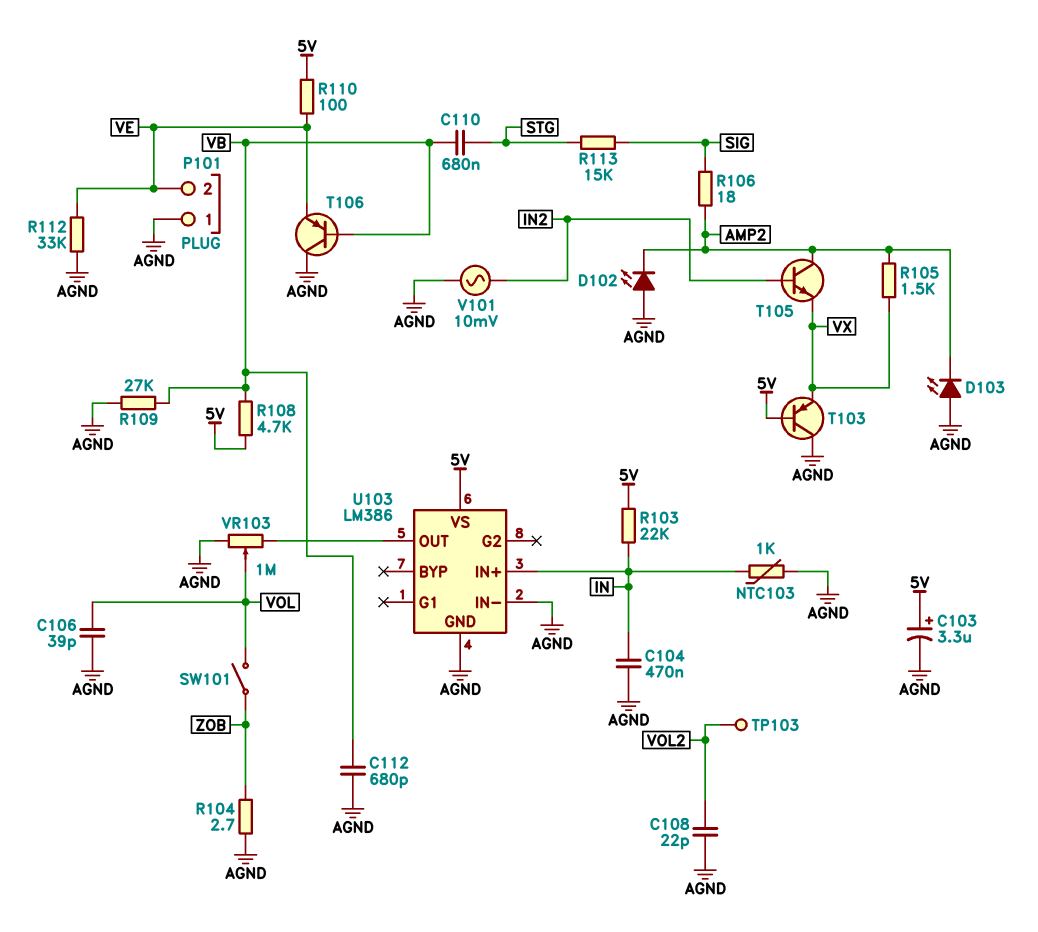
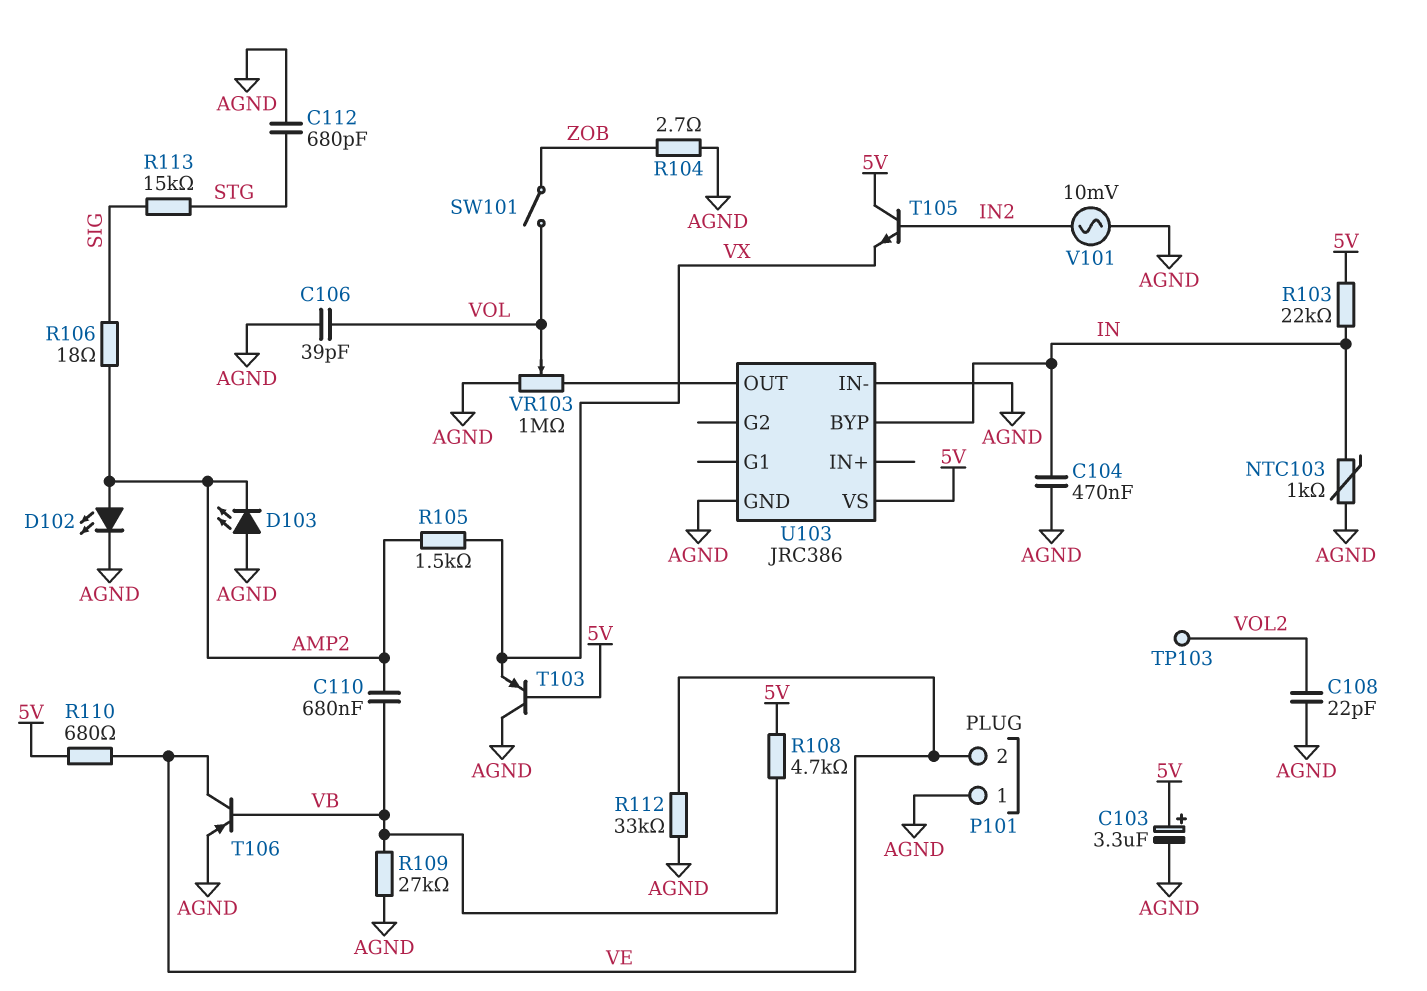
C110: 680nF (STG, VB) -> 680nF (AMP2, VB)
C112: 680pF (AGND, VB) -> 680pF (AGND, STG)
D102: LED (A AGND, K AMP2) -> LED (A AMP2, K AGND)
R110: 100 (5V, VE) -> 680 (5V, VE)
T105: NPN (B IN2, C AMP2, E VX) -> NPN (B IN2, C 5V, E VX)
T106: PNP (B VB, C AGND, E VE) -> PNP (B VB, C VE, E AGND)
U103: LM386 -> JRC386
U103 pin BYP: none -> IN
U103 pin IN+: IN -> none

